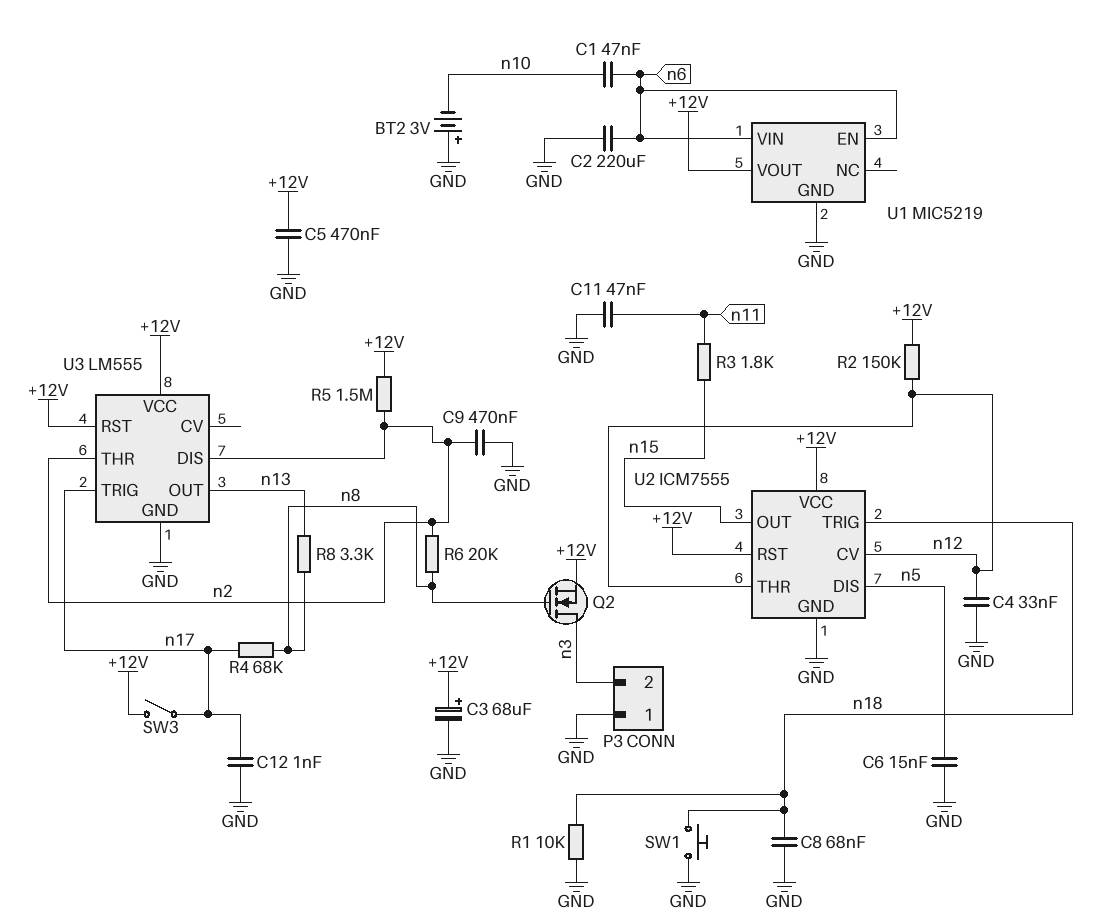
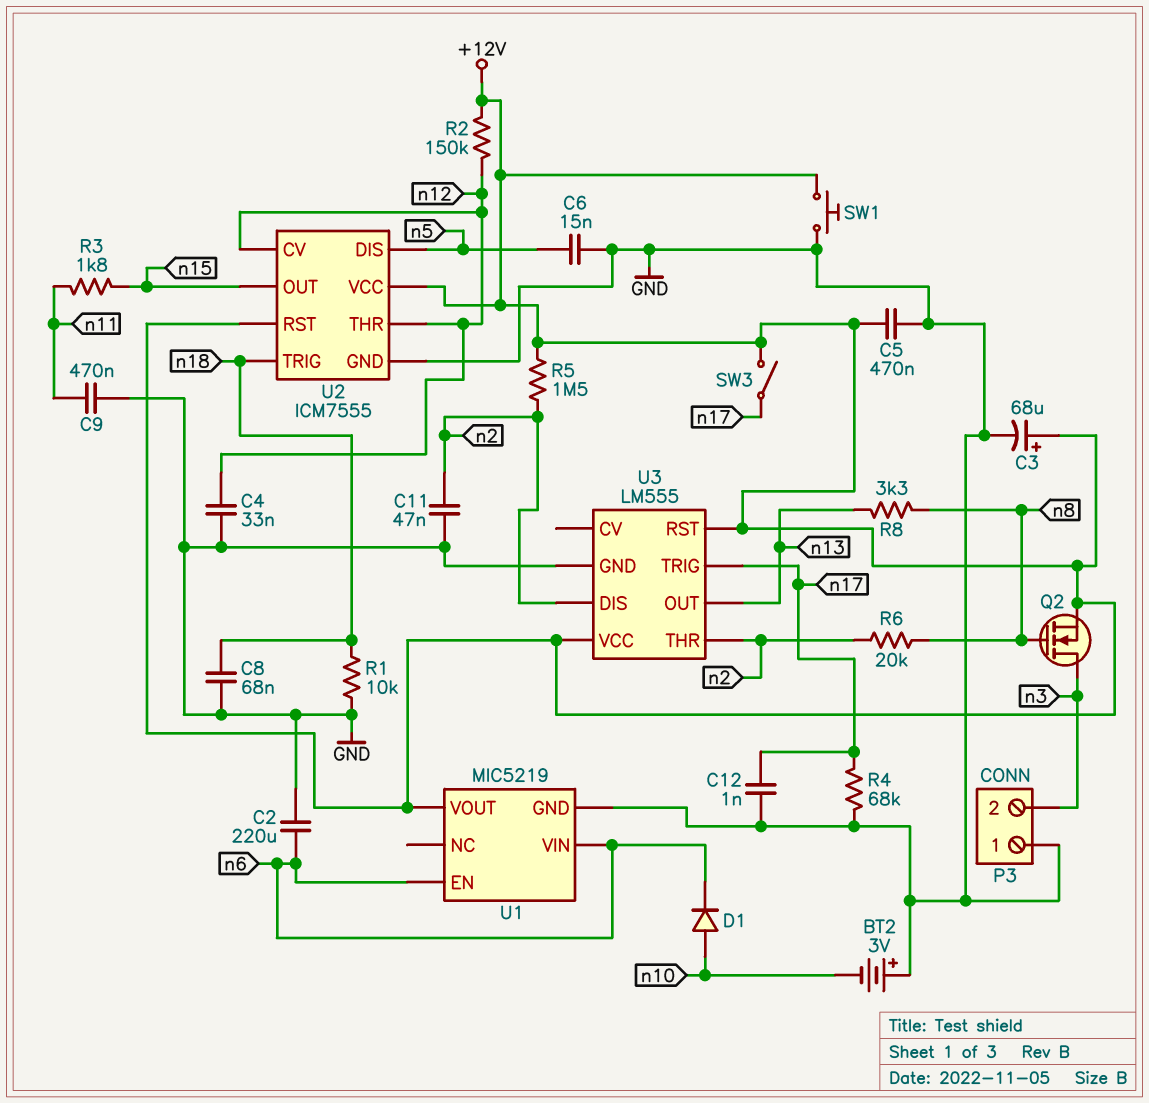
C1: 47nF (n6, n10) -> none
C9: 470nF (GND, n2) -> 470nF (GND, n11)
C11: 47nF (GND, n11) -> 47nF (GND, n2)
D1: none -> diode (A n10, K n6)
R4: 68k (n8, n17) -> 68k (GND, n17)
SW1: button (GND, n18) -> button (+12V, GND)

